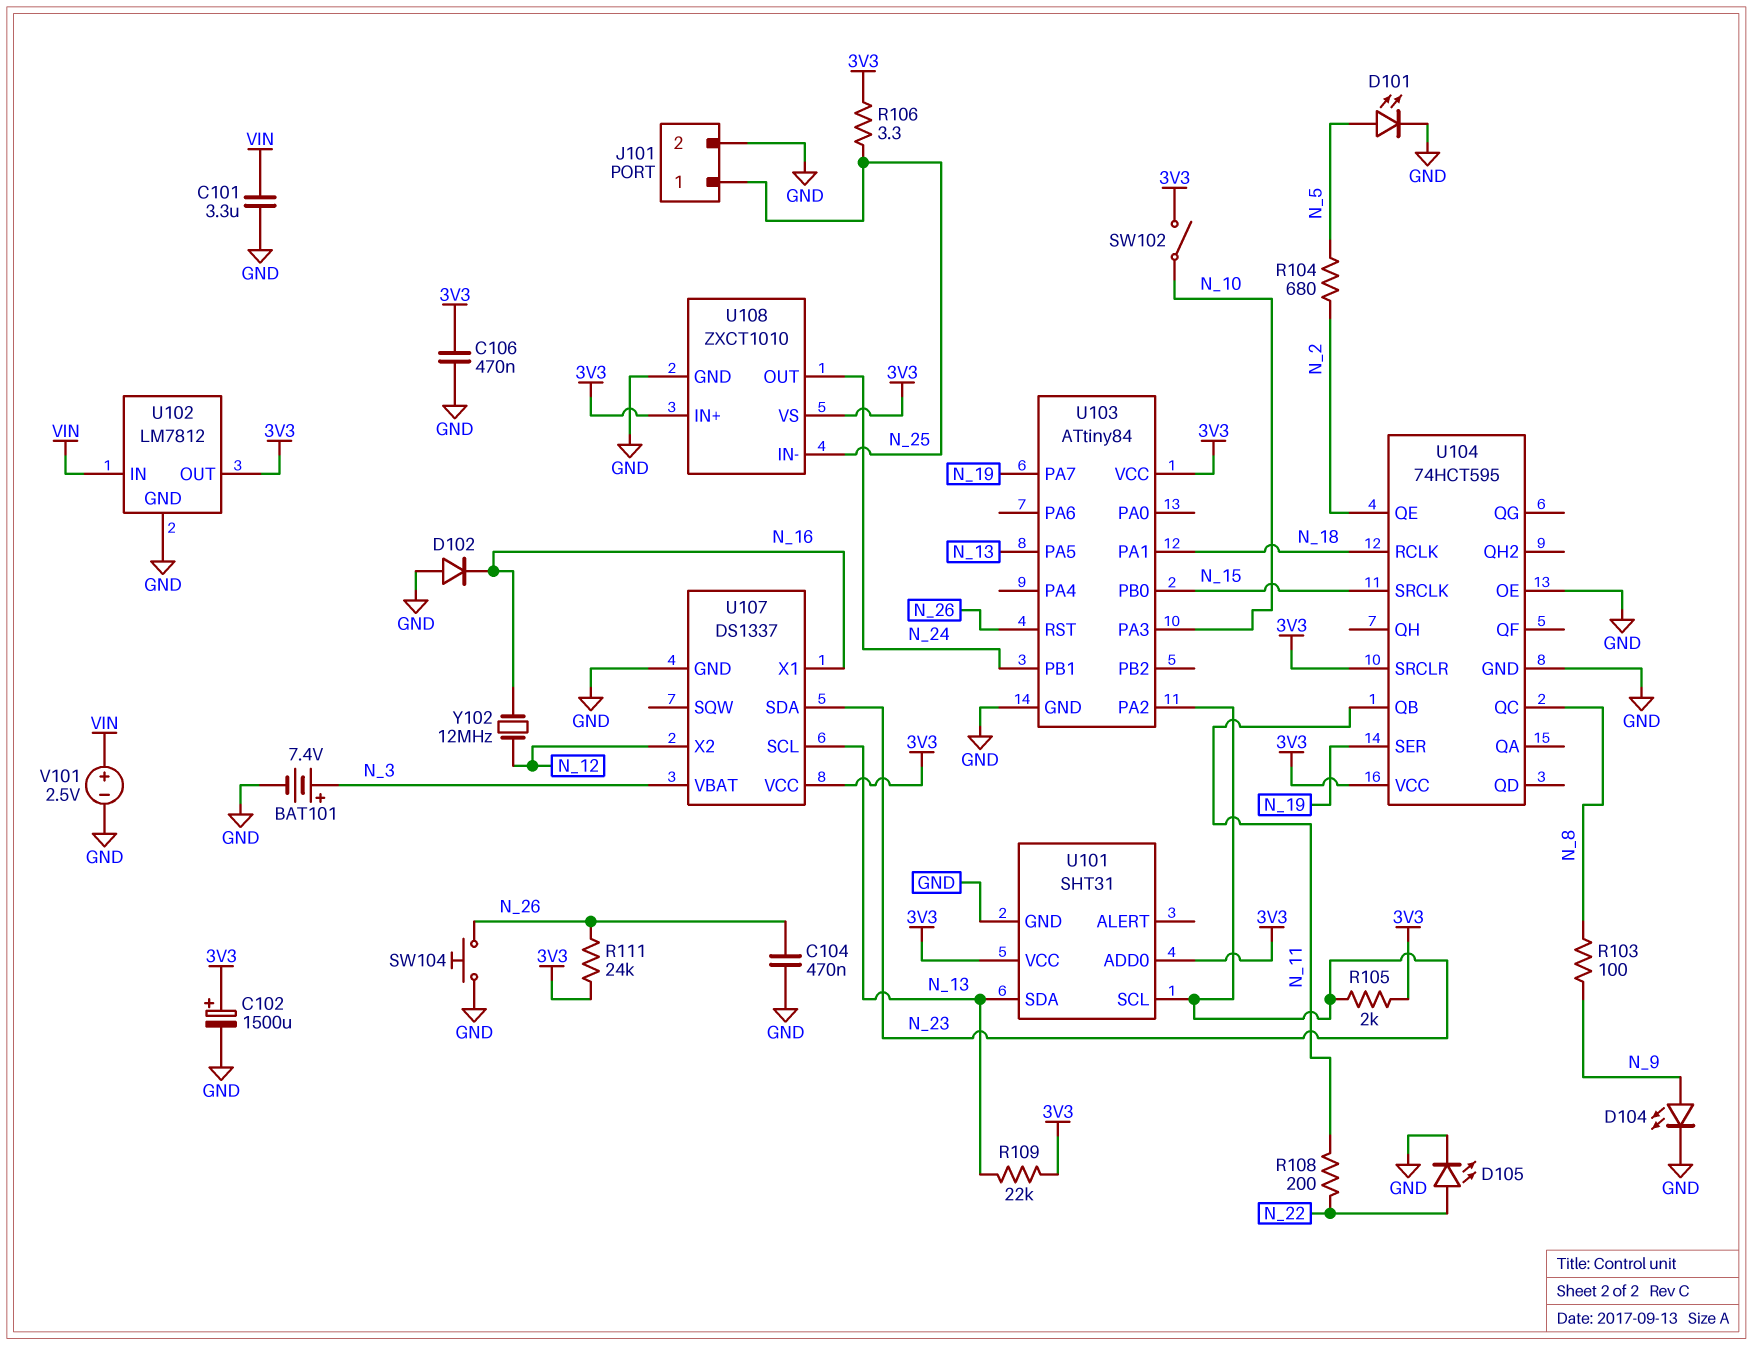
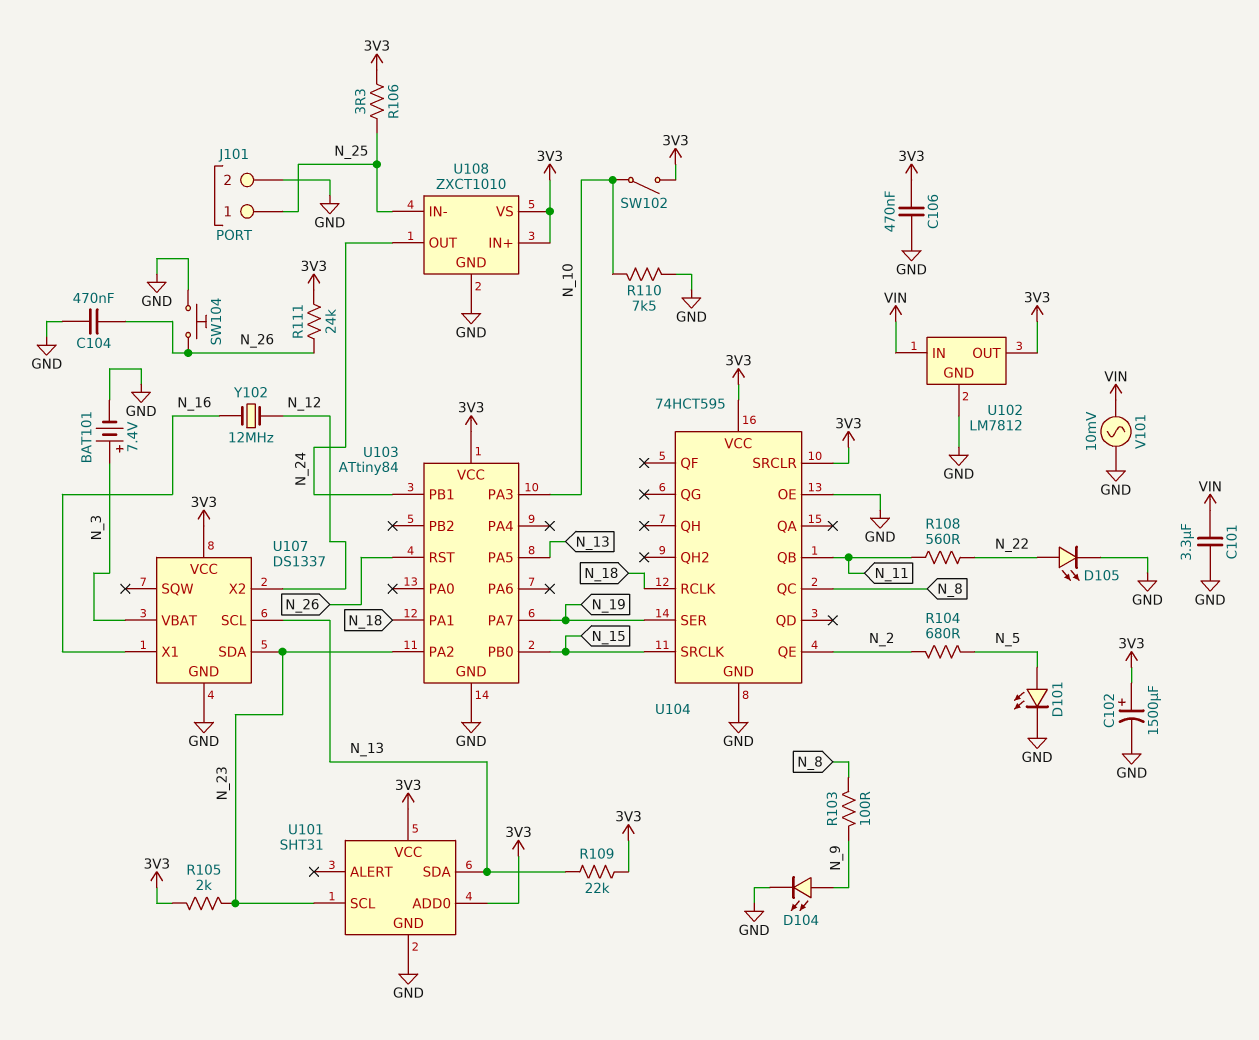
D102: diode (A GND, K N_16) -> none
R108: 200 (N_11, N_22) -> 560 (N_11, N_22)
R110: none -> 7.5k (GND, N_10)
V101: 2.5V (plus VIN, minus GND) -> AC 10mV (GND, VIN)

